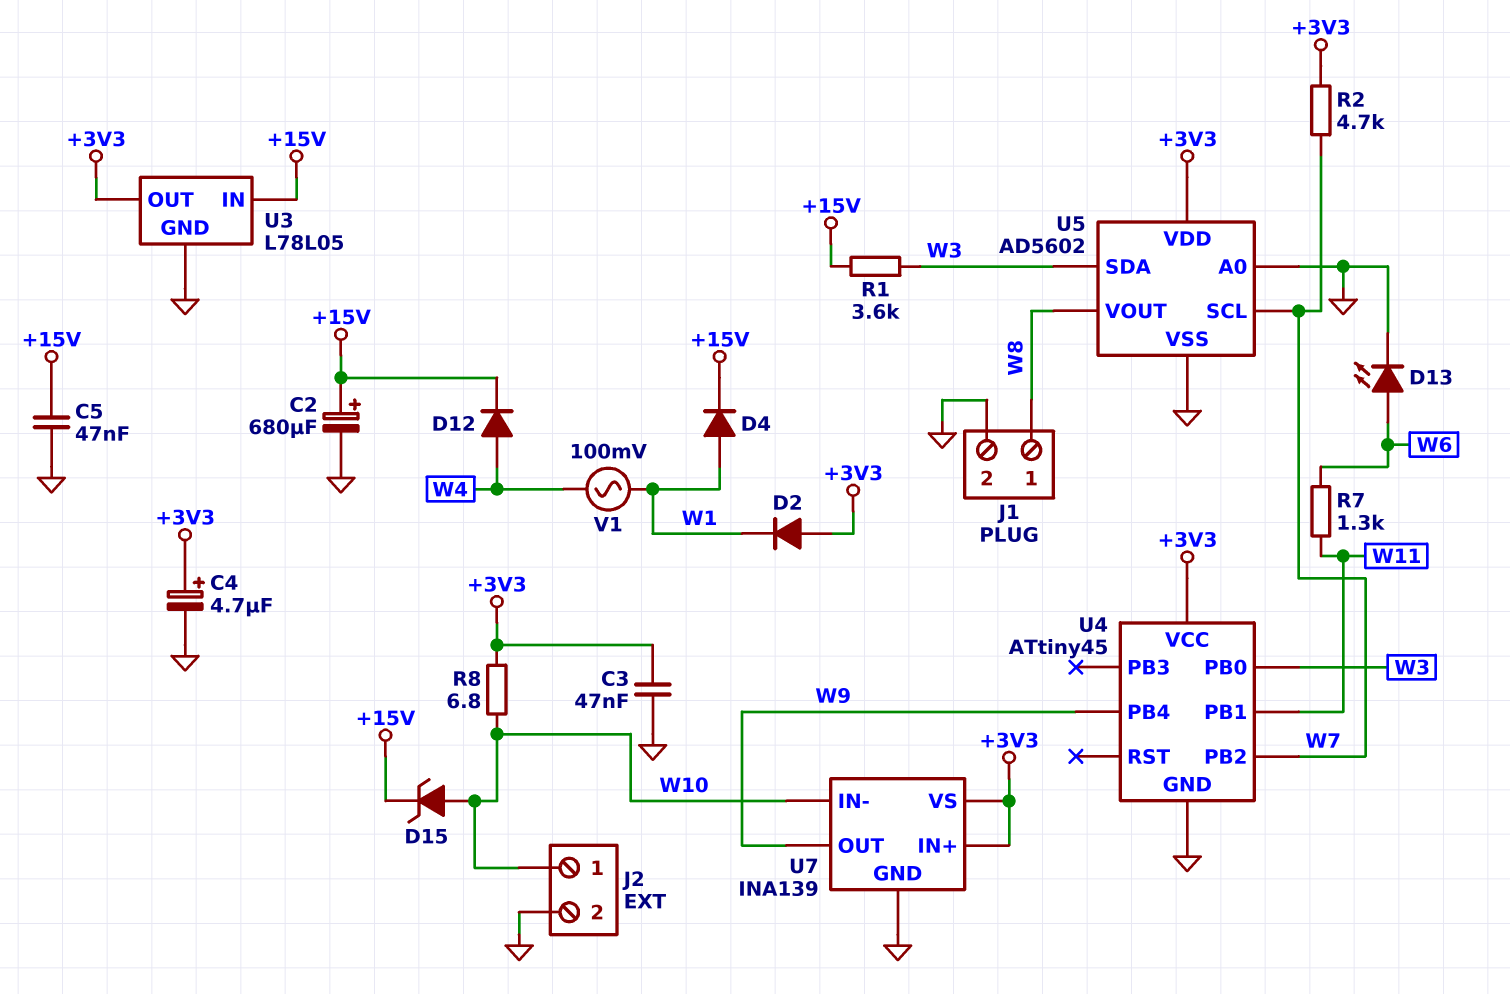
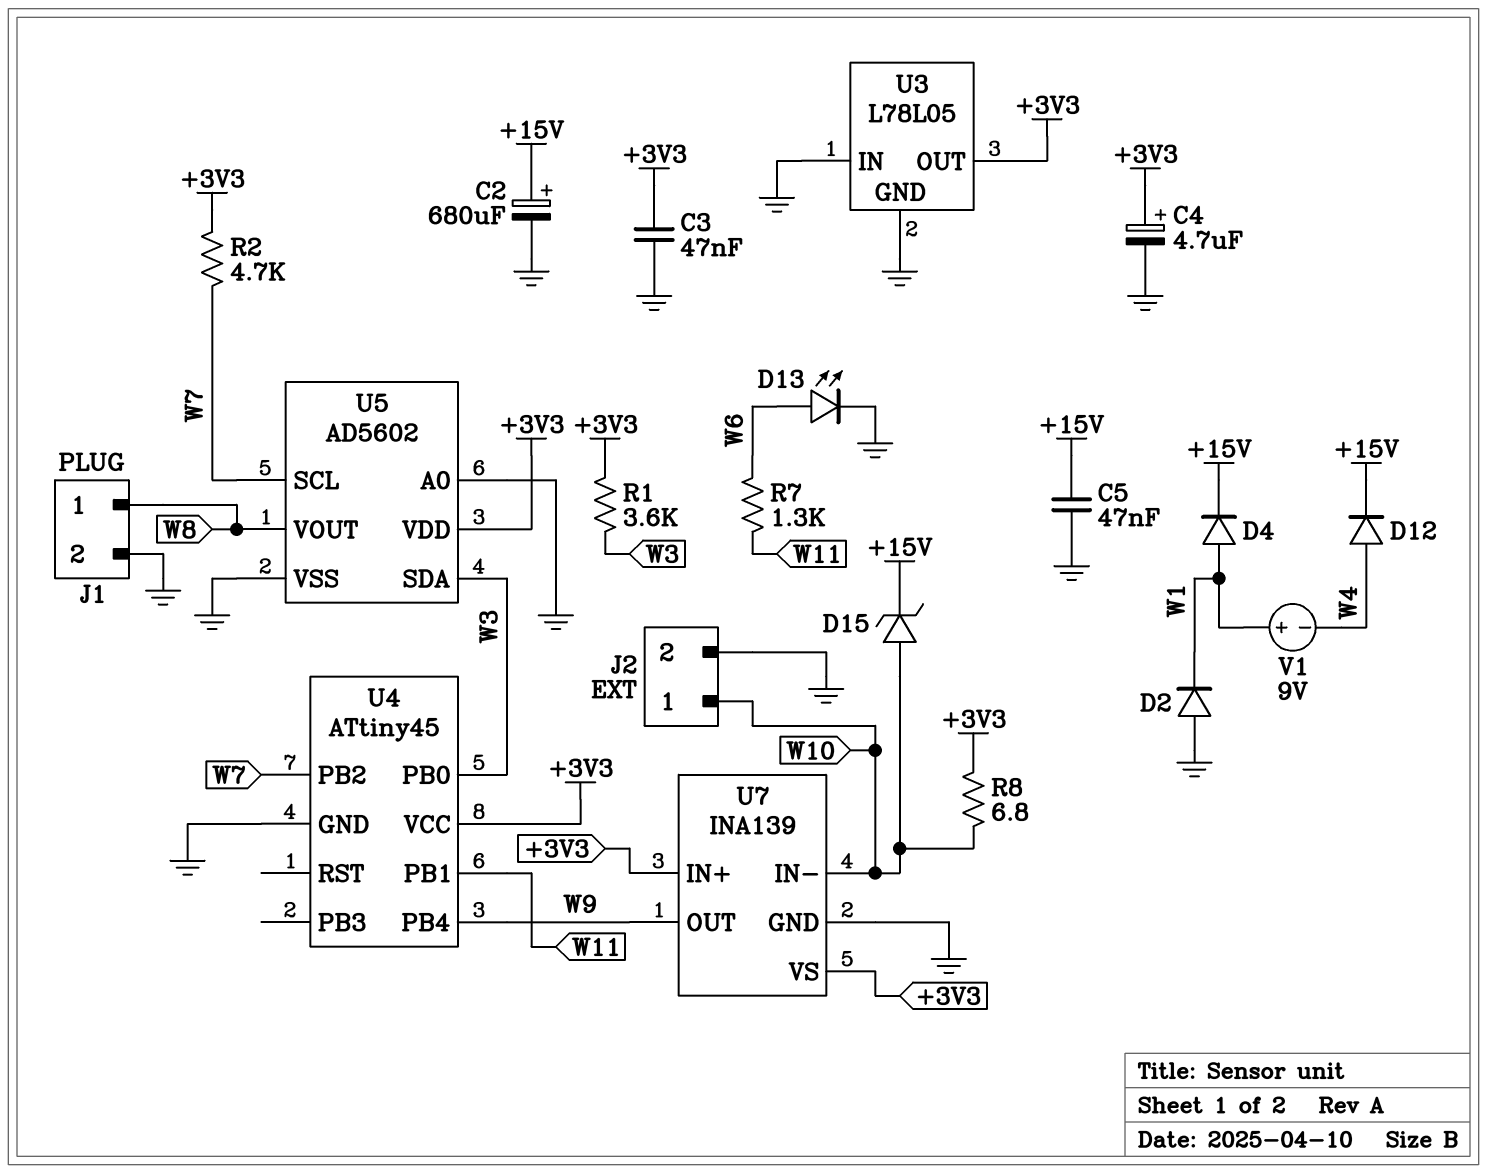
D2: diode (A +3V3, K W1) -> diode (A GND, K W1)
R1: 3.6k (+15V, W3) -> 3.6k (+3V3, W3)
U3 pin IN: +15V -> GND
V1: AC 100mV (W1, W4) -> 9V (plus W1, minus W4)

